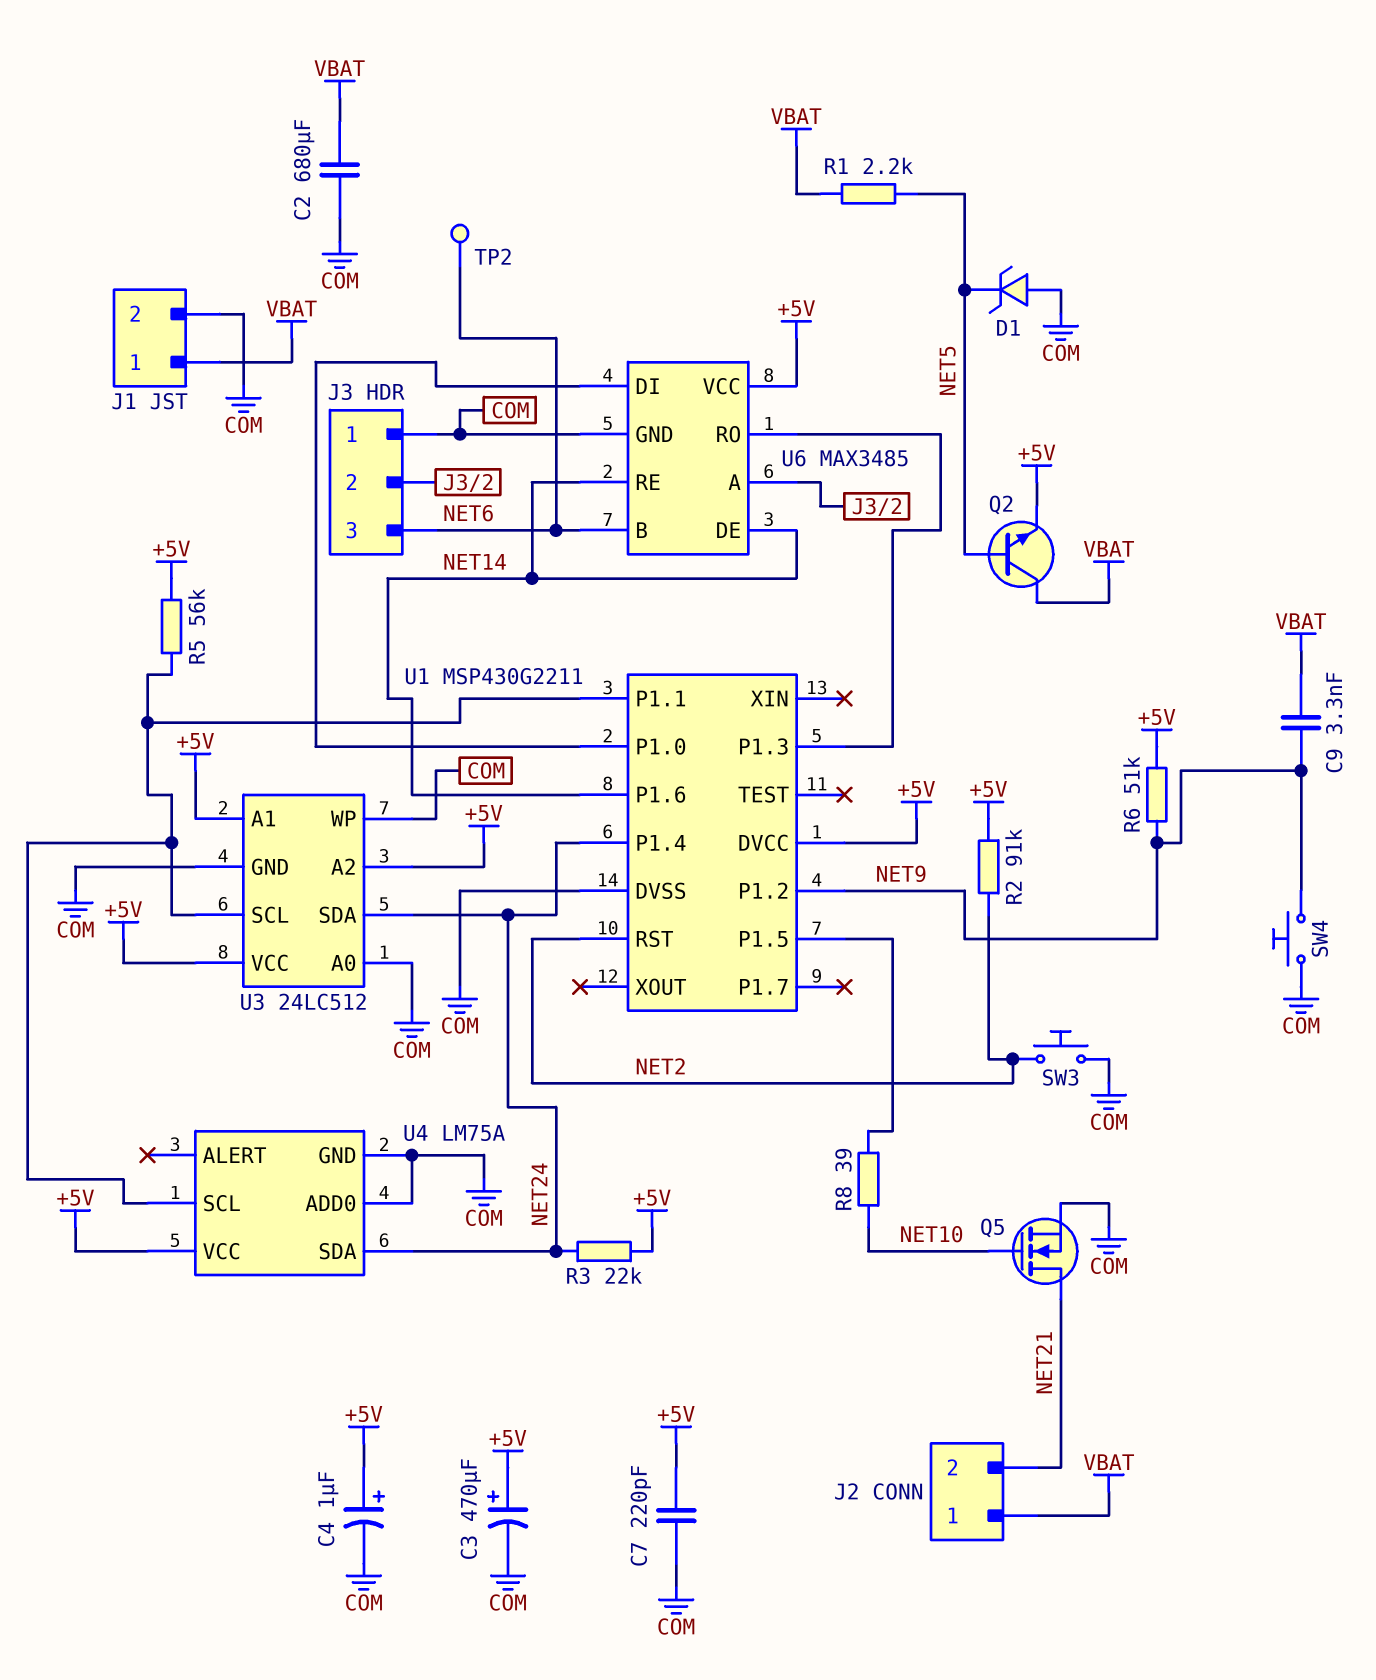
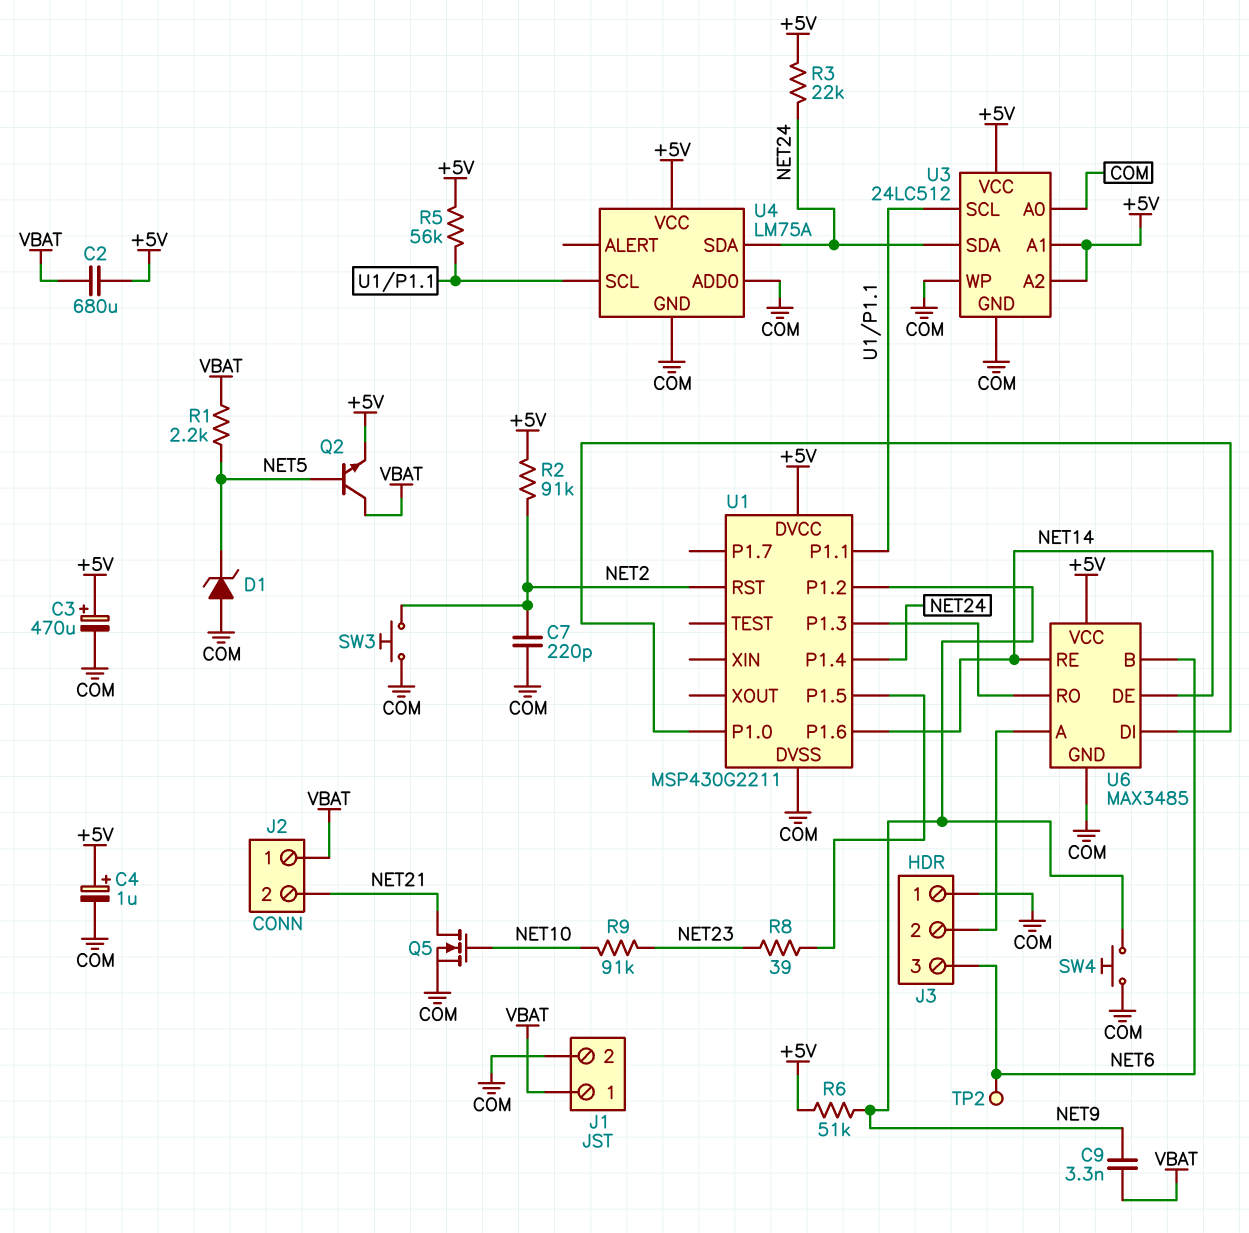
C2: 680uF (COM, VBAT) -> 680uF (+5V, VBAT)
C7: 220pF (+5V, COM) -> 220pF (COM, NET2)
R8: 39 (NET10, U1/P1.5) -> 39 (NET23, U1/P1.5)
R9: none -> 91k (NET10, NET23)

